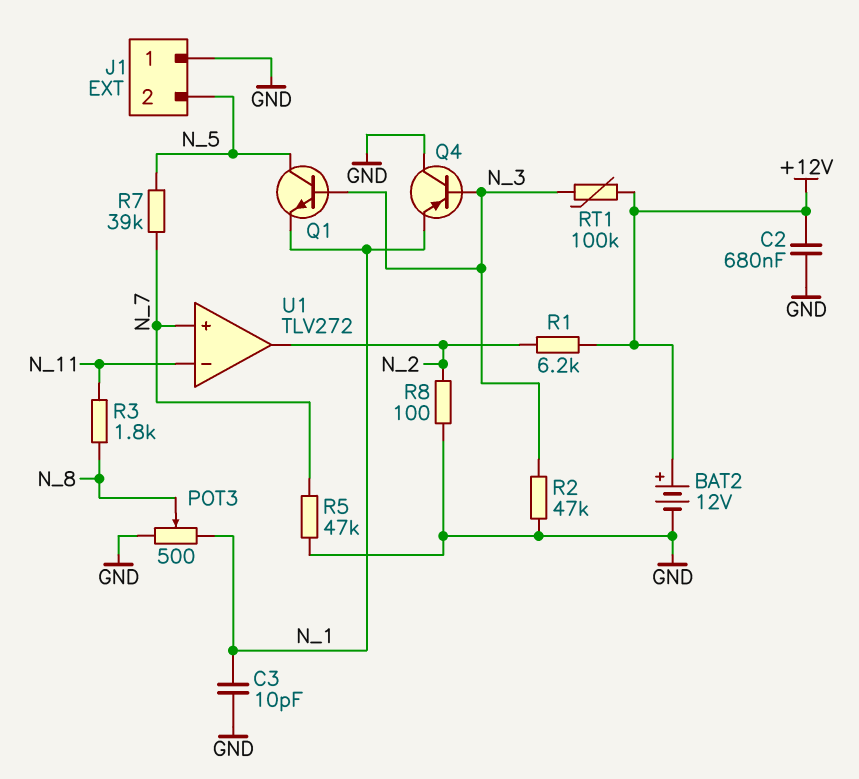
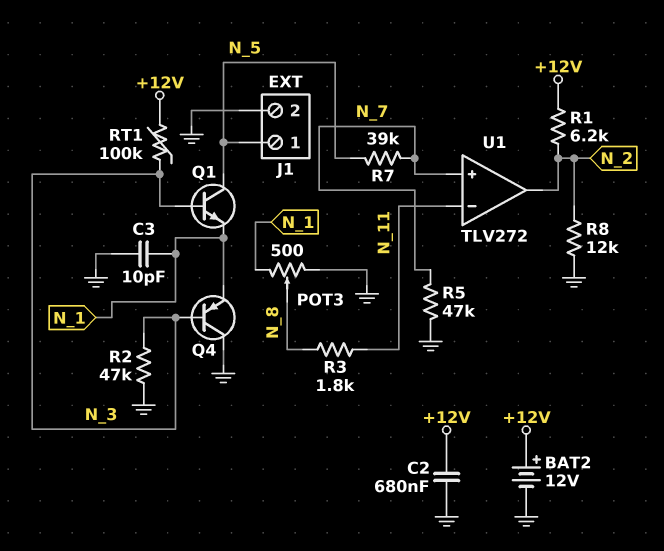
J1 pin 1: GND -> N_5
J1 pin 2: N_5 -> GND
R8: 100 (GND, N_2) -> 12k (GND, N_2)

